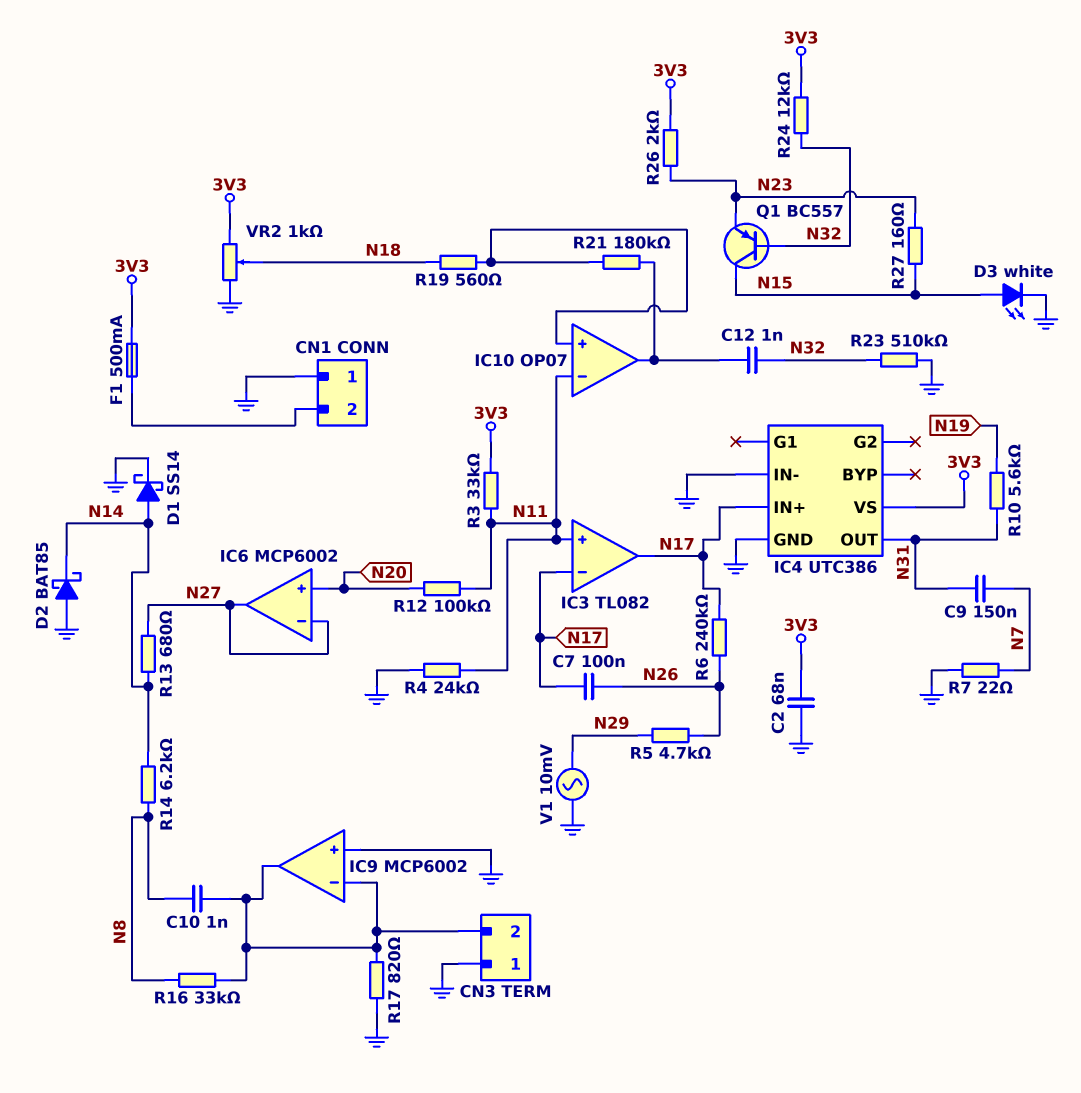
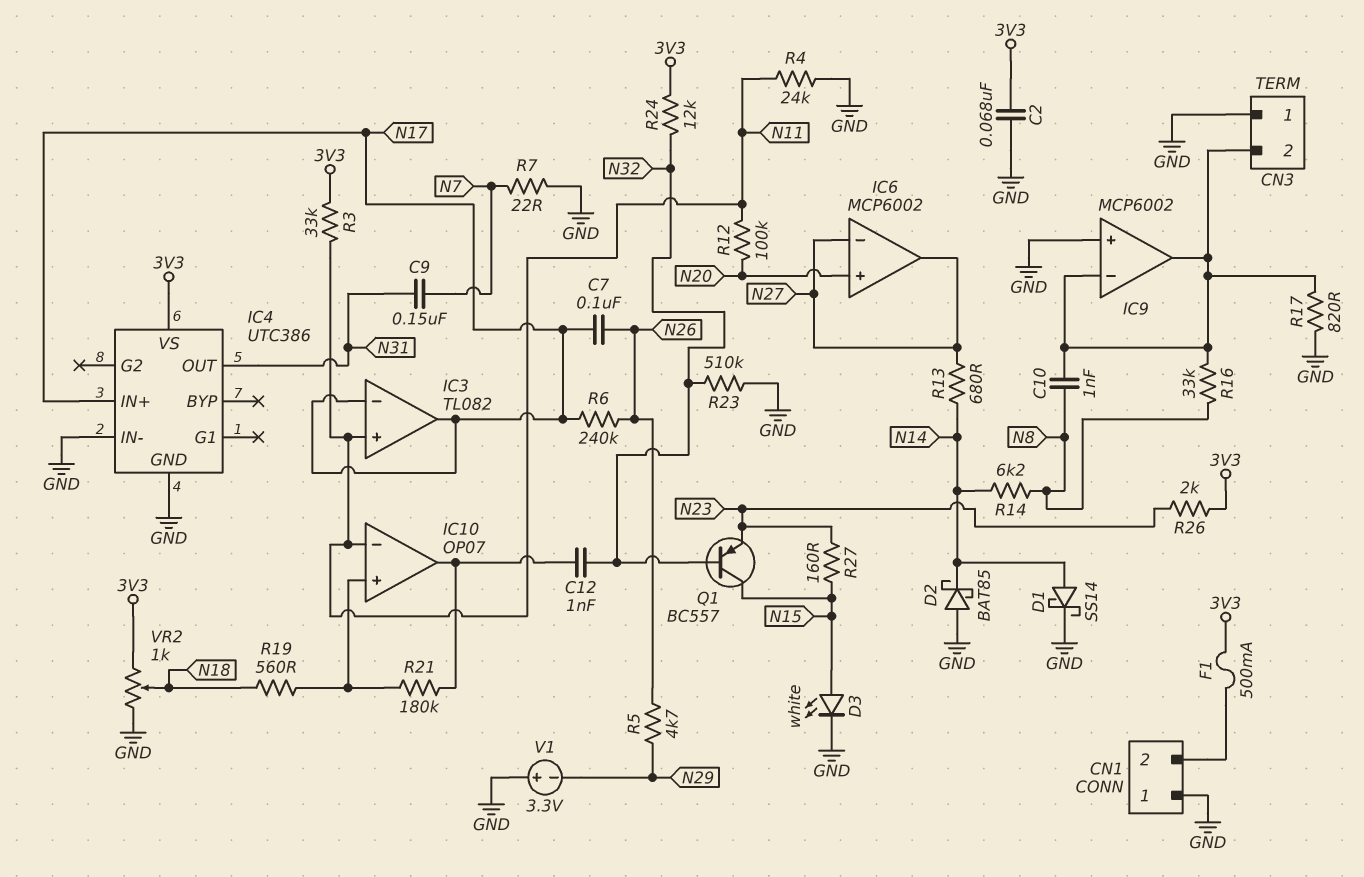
R10: 5.6k (N19, N31) -> none
V1: AC 10mV (GND, N29) -> 3.3V (plus GND, minus N29)

